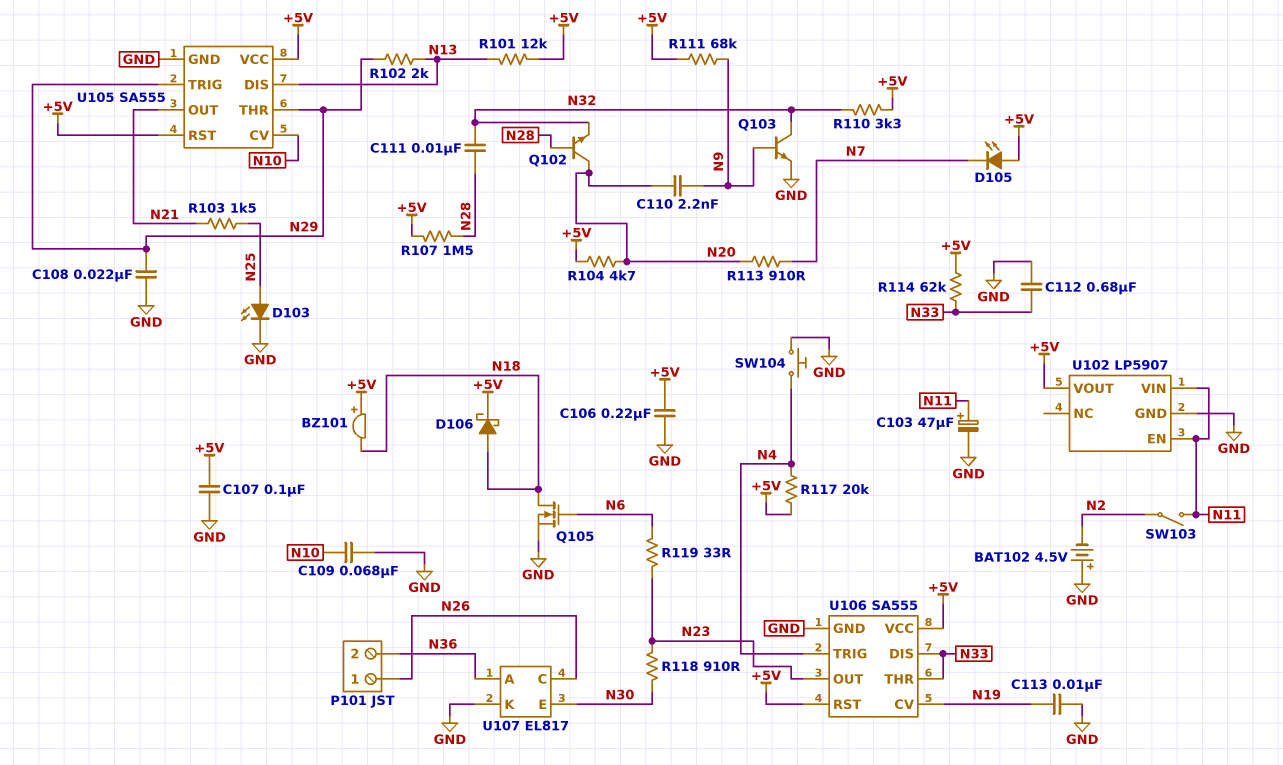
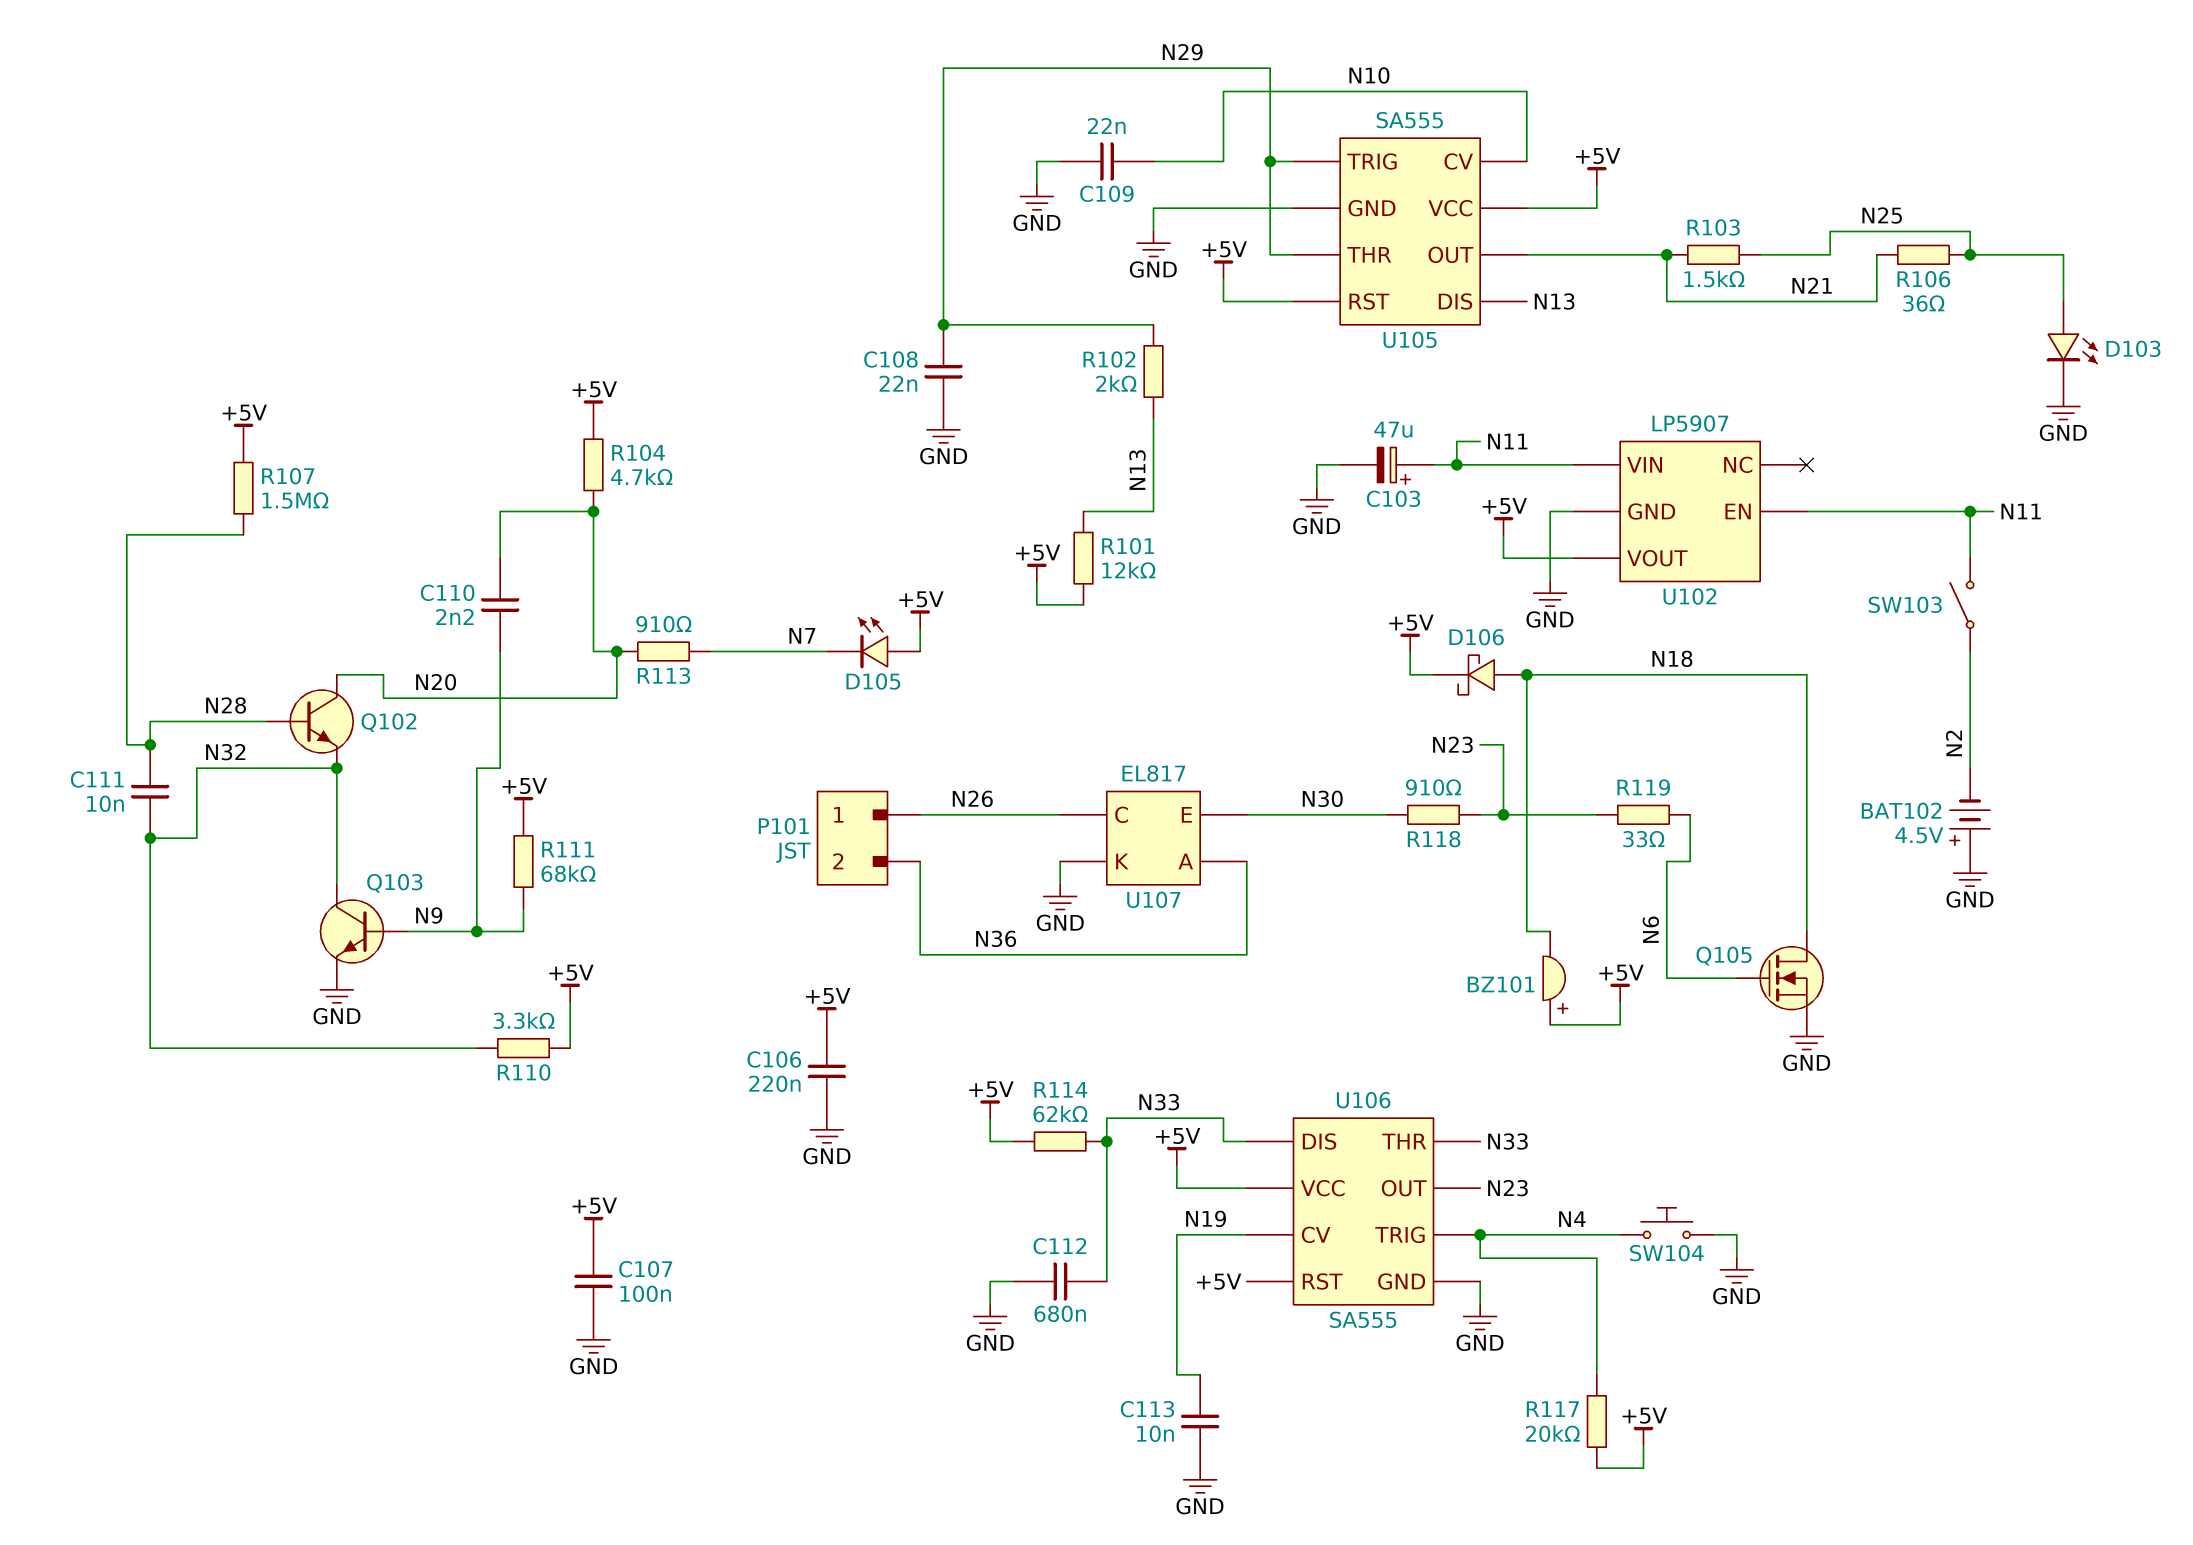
C109: 68nF (GND, N10) -> 22nF (GND, N10)
R106: none -> 36 (N21, N25)

